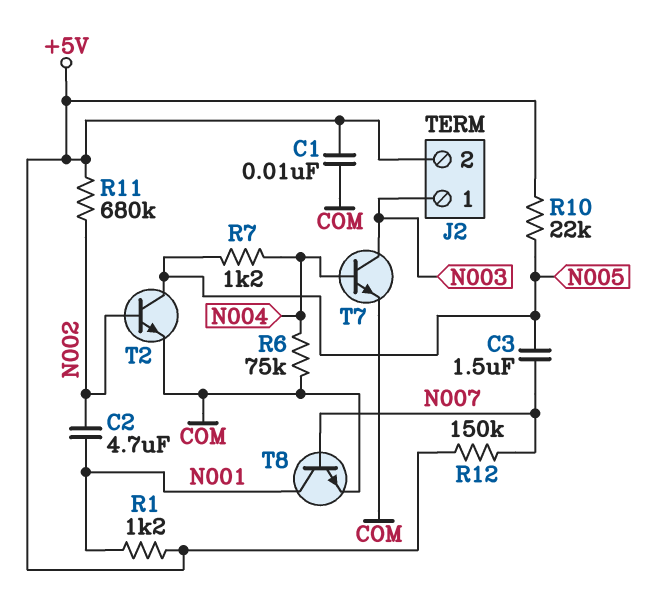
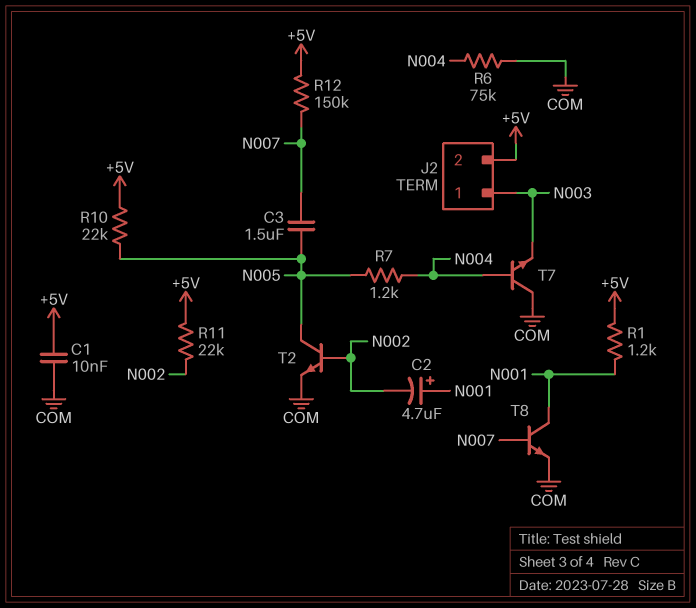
C2: 4.7uF (N001, N002) -> 4.7uF (plus N001, minus N002)
R11: 680k (+5V, N002) -> 22k (+5V, N002)
T7: NPN (B N004, C N003, E COM) -> NPN (B N004, C COM, E N003)

